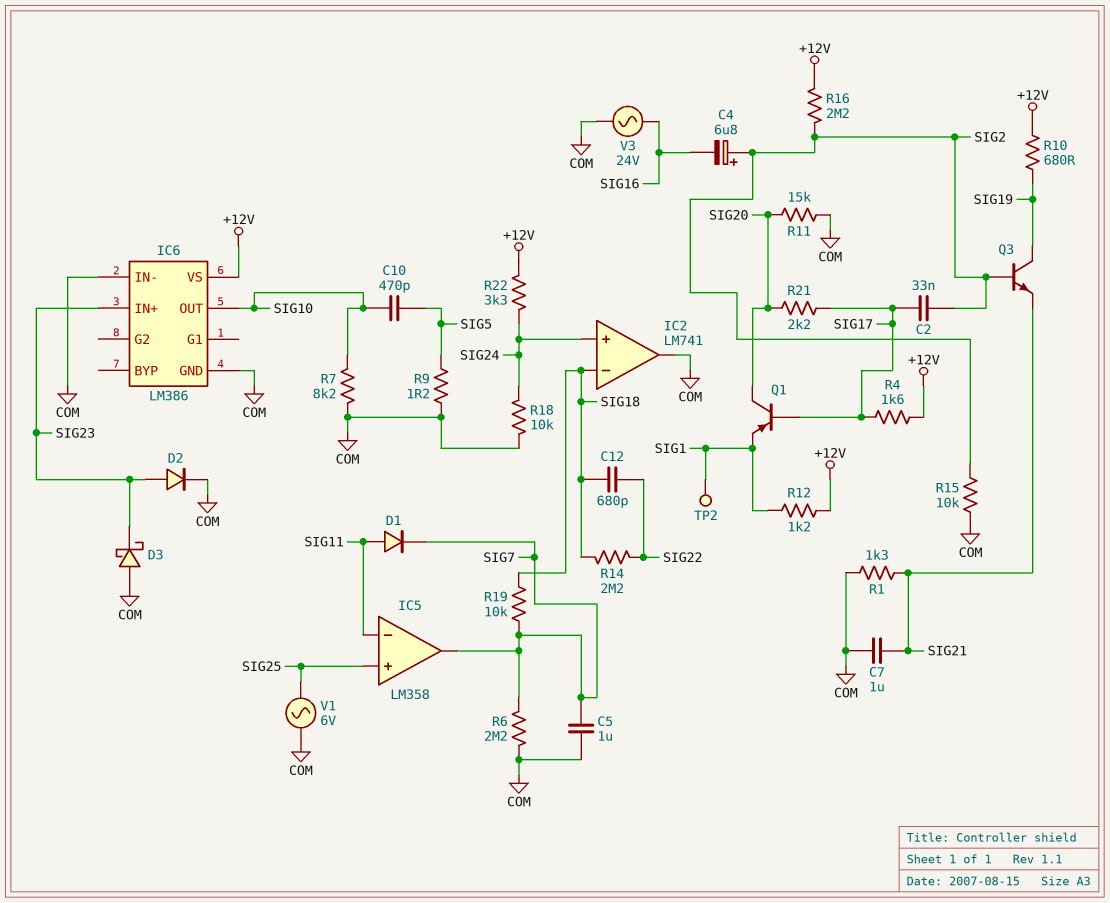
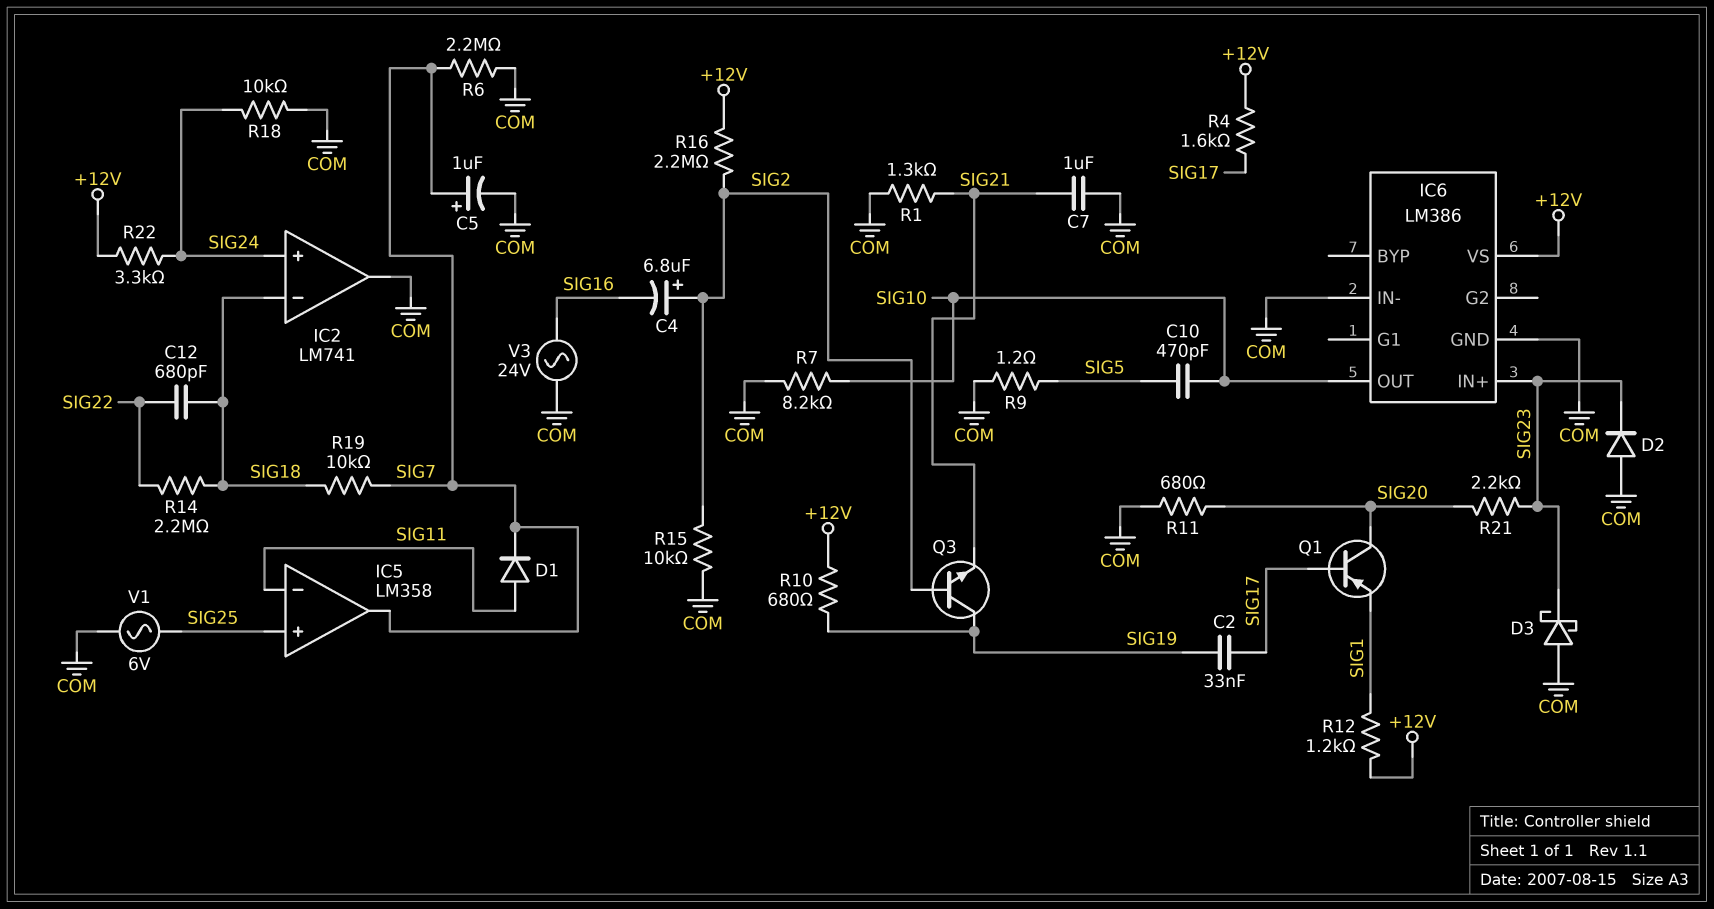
C2: 33nF (SIG2, SIG17) -> 33nF (SIG17, SIG19)
C5: 1uF (COM, SIG7) -> 1uF (plus SIG7, minus COM)
D2: diode (A SIG23, K COM) -> diode (A COM, K SIG23)
R11: 15k (COM, SIG20) -> 680 (COM, SIG20)
R21: 2.2k (SIG17, SIG20) -> 2.2k (SIG20, SIG23)
TP2: test point (SIG1) -> none

